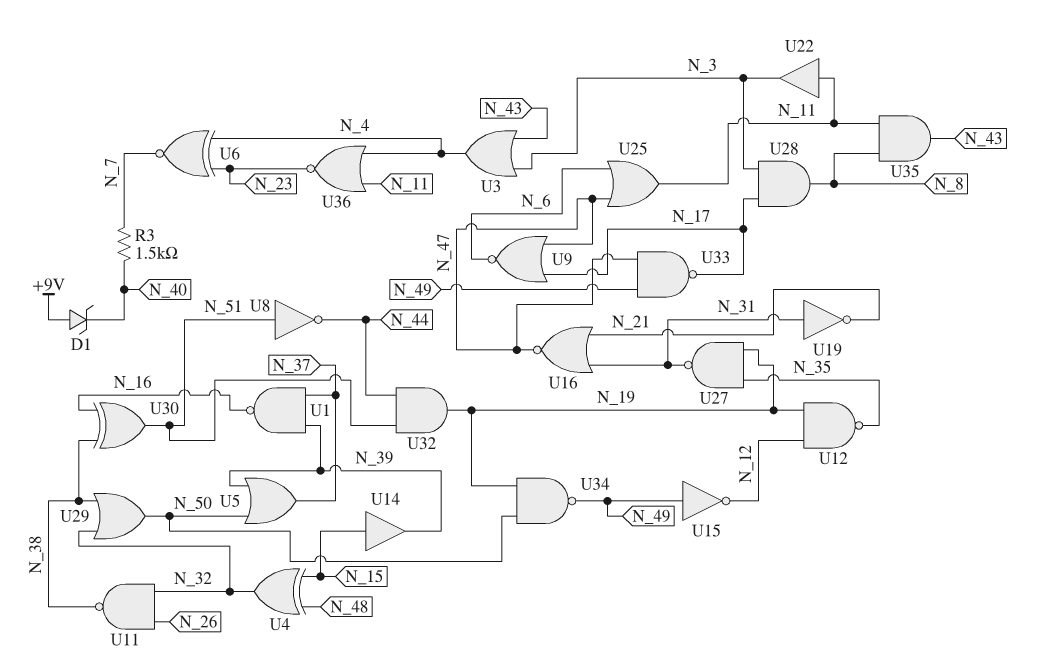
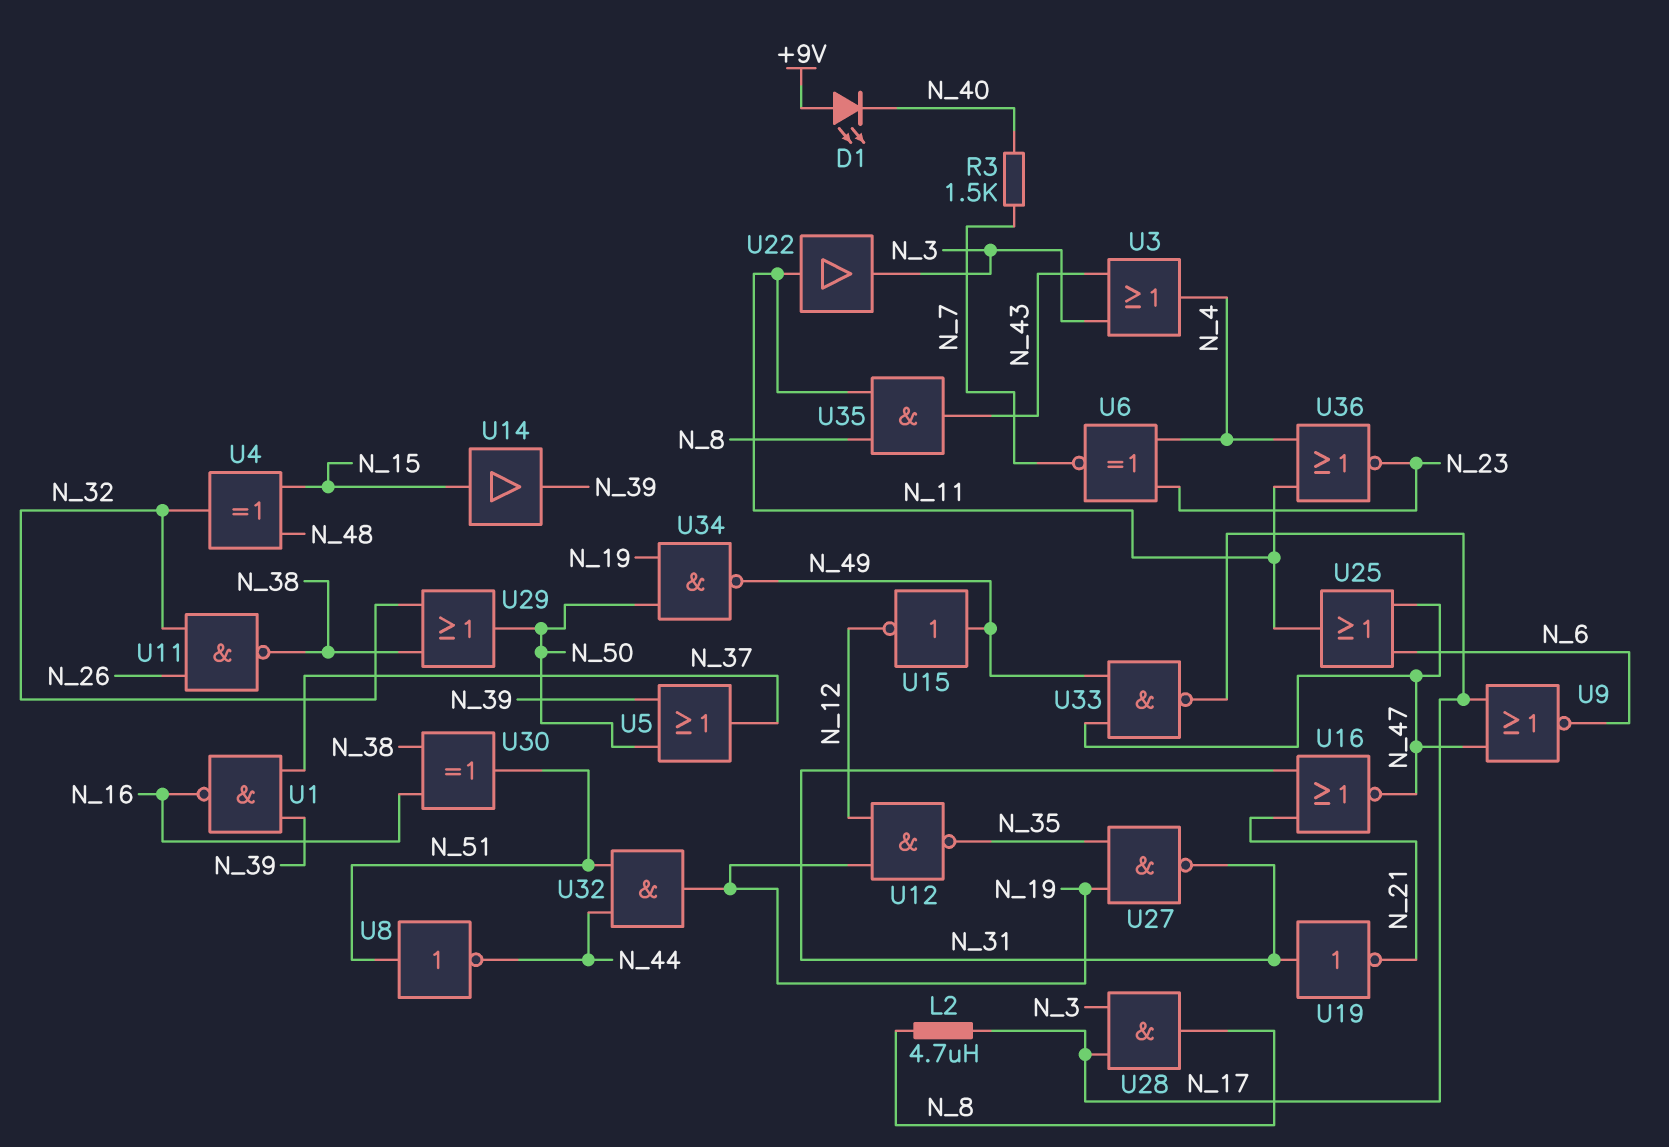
D1: zener (A +9V, K N_40) -> LED (A +9V, K N_40)
L2: none -> 4.7uH (N_8, N_17)

